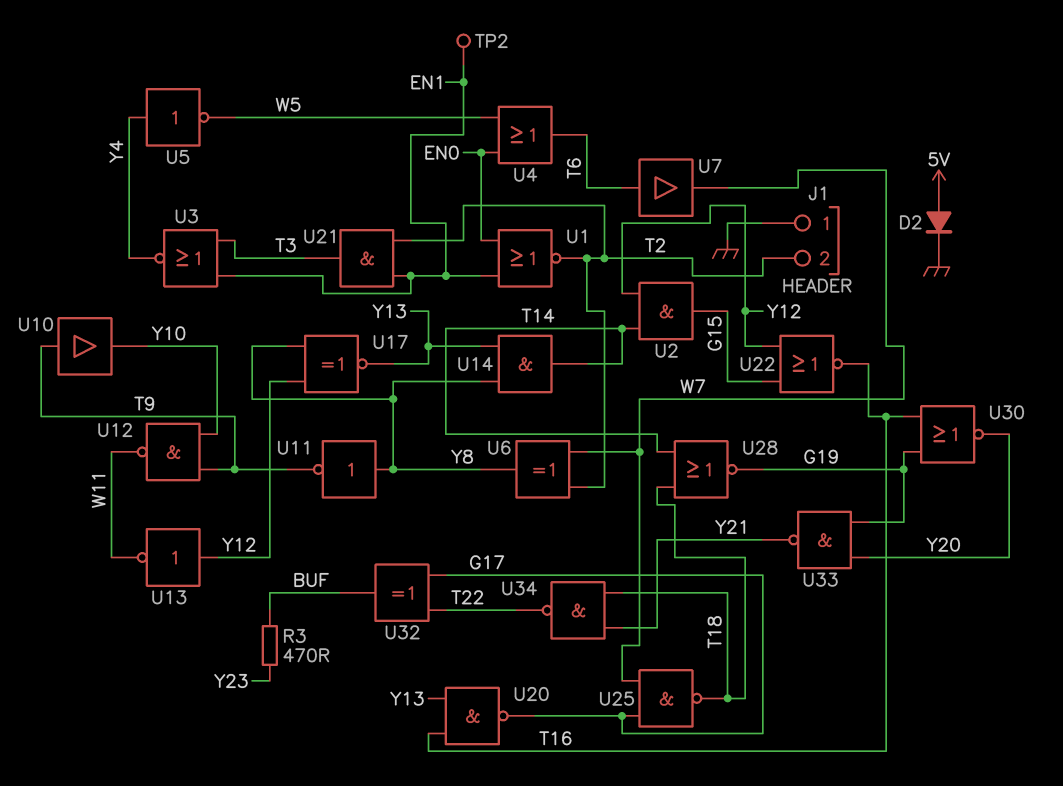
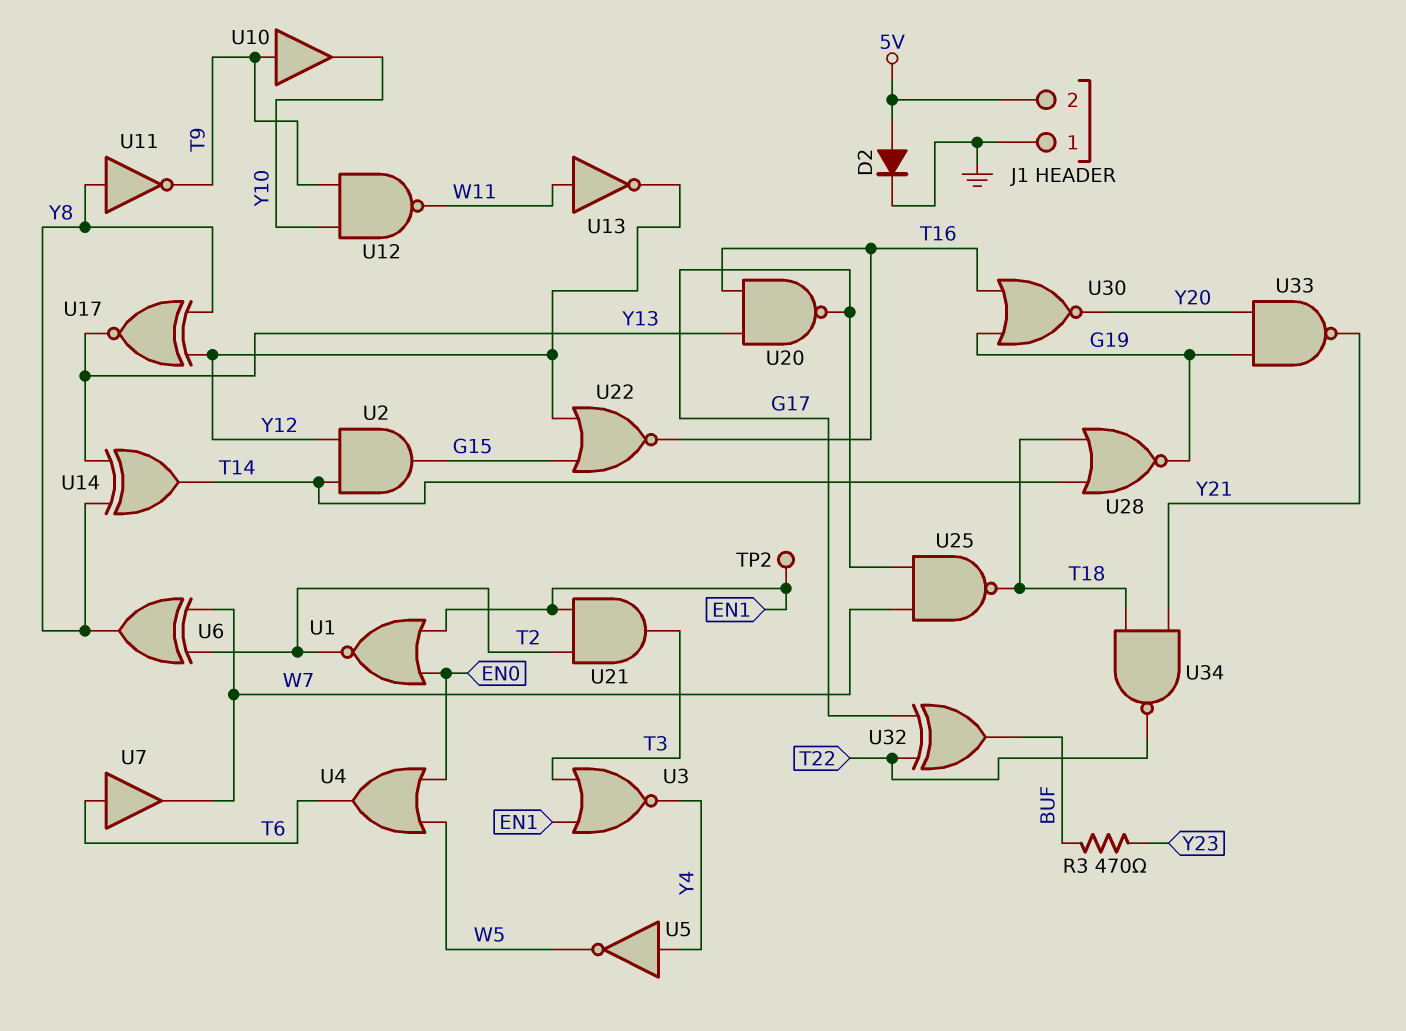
J1 pin 2: T2 -> 5V
U13: NOT (in Y12, out W11) -> NOT (in W11, out Y12)
U14: AND (in Y8, in Y13, out T14) -> XOR (in Y8, in Y13, out T14)

